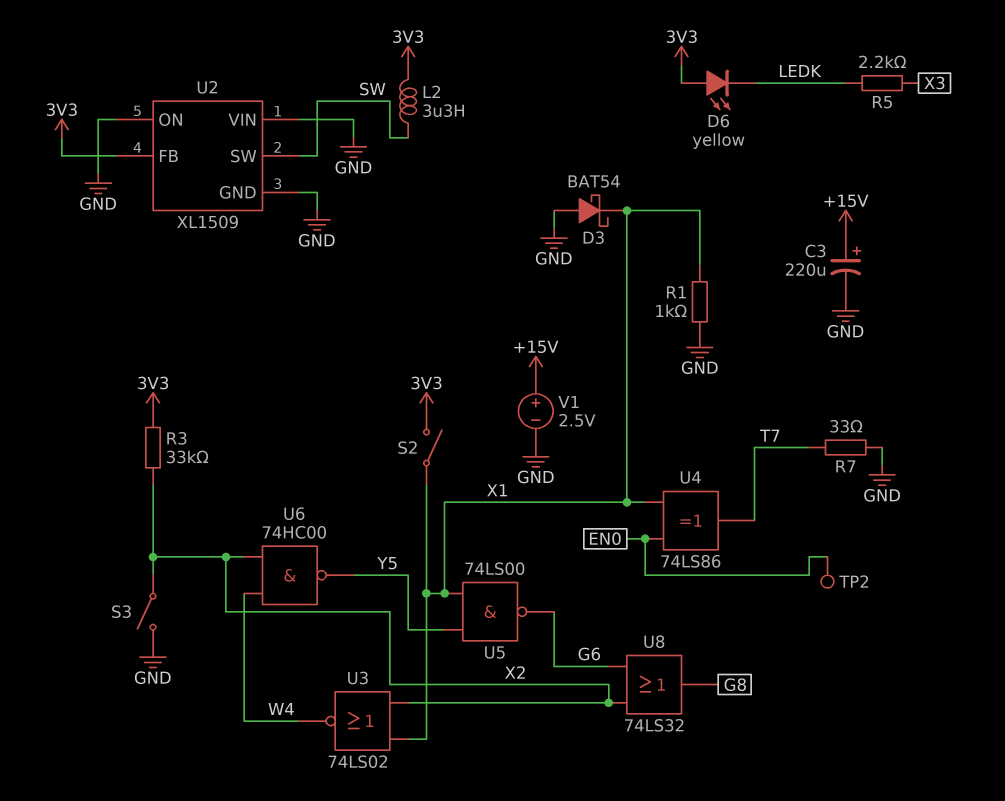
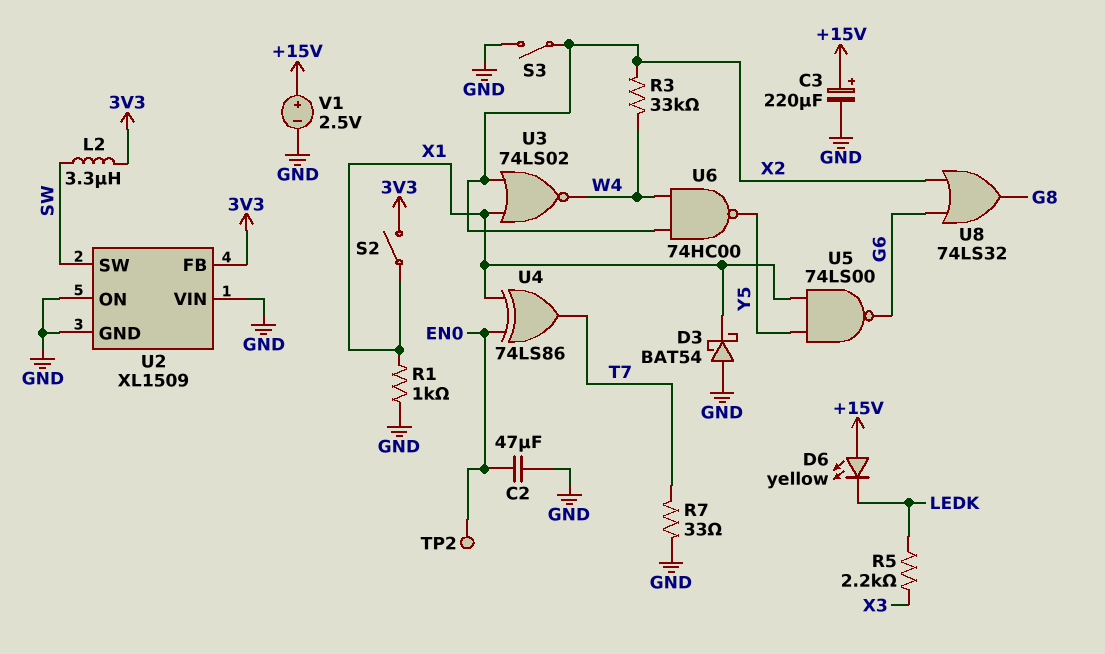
C2: none -> 47uF (EN0, GND)
D6: LED yellow (A 3V3, K LEDK) -> LED yellow (A +15V, K LEDK)
R3: 33k (3V3, X2) -> 33k (W4, X2)

